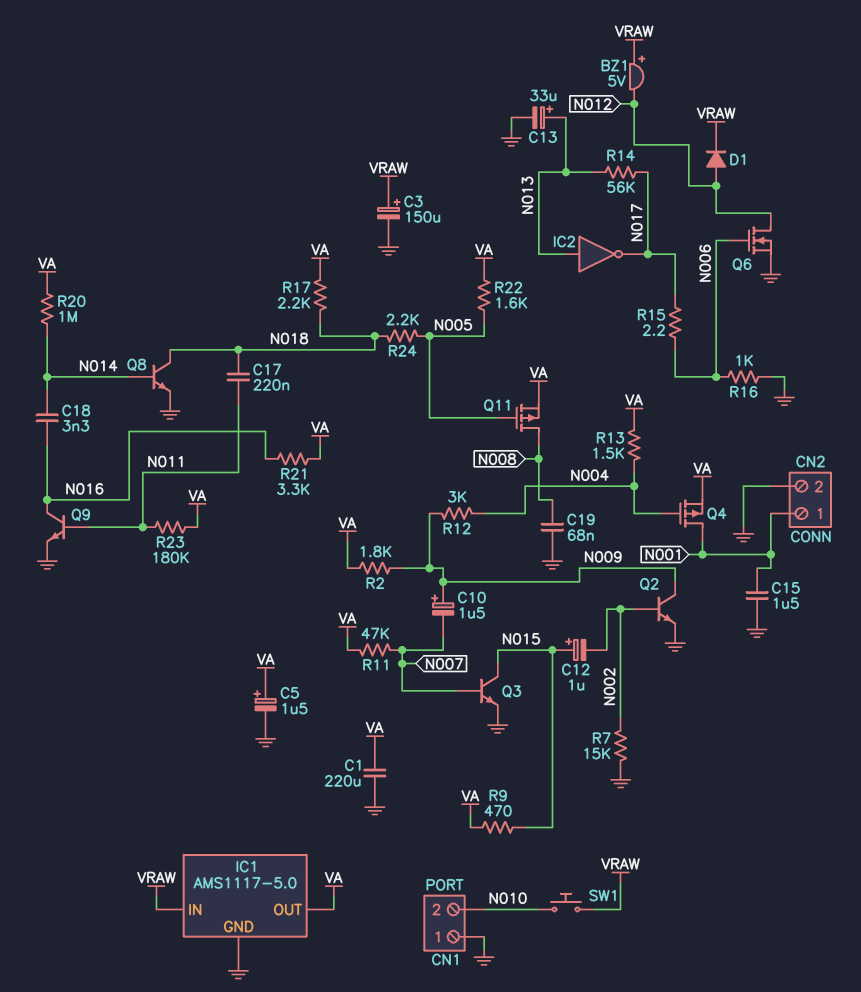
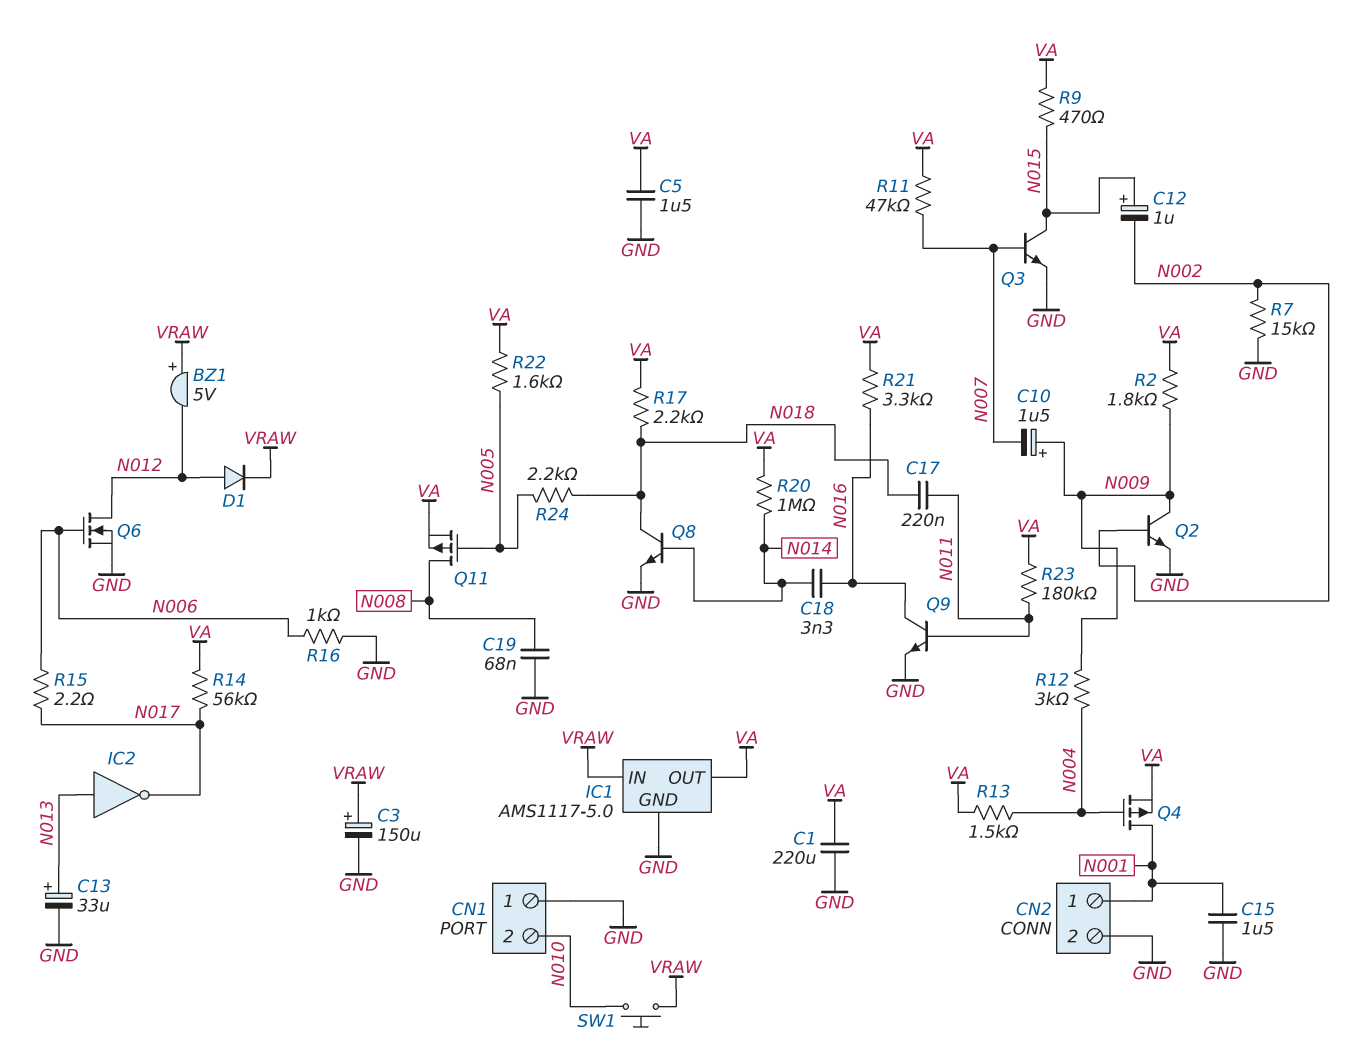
C5: 1.5uF (plus VA, minus GND) -> 1.5uF (GND, VA)
R14: 56k (N013, N017) -> 56k (N017, VA)

